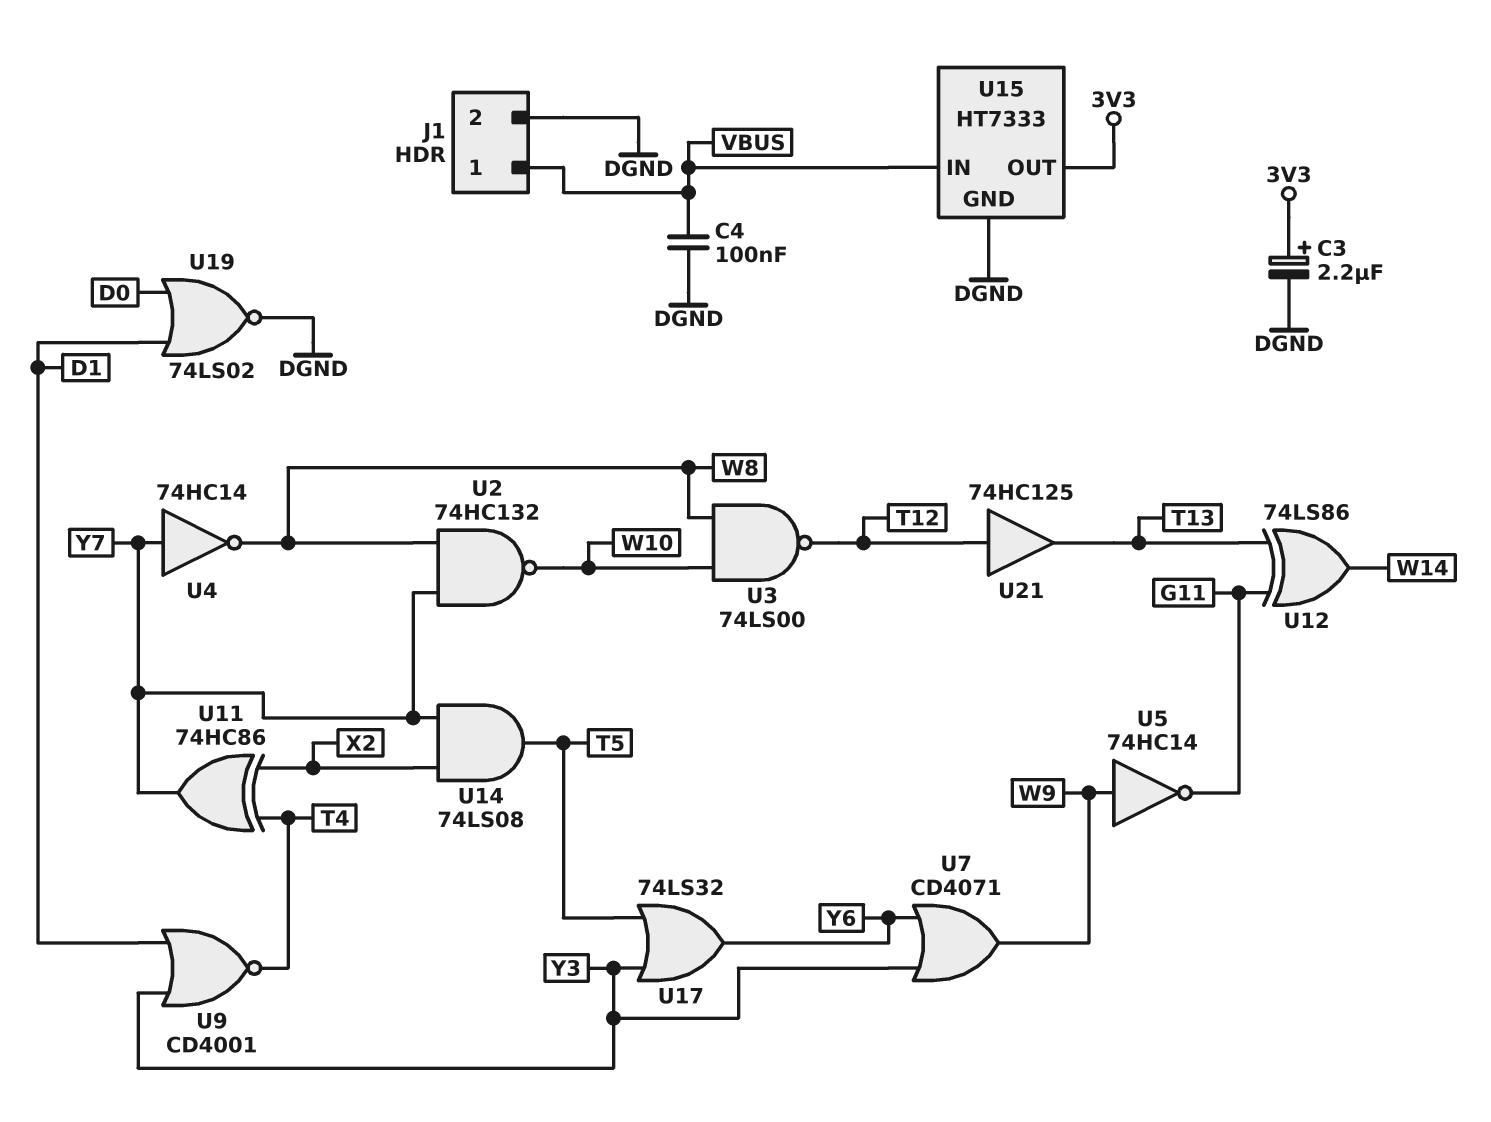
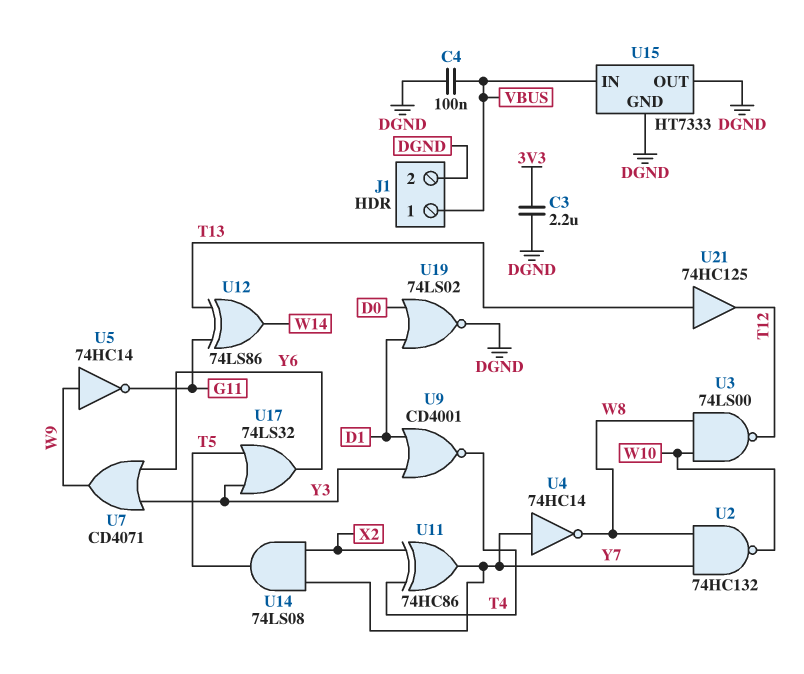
C3: 2.2uF (plus 3V3, minus DGND) -> 2.2uF (3V3, DGND)
U15 pin OUT: 3V3 -> DGND
U21: buffer 74HC125 (in T12, out T13) -> buffer 74HC125 (in T13, out T12)

